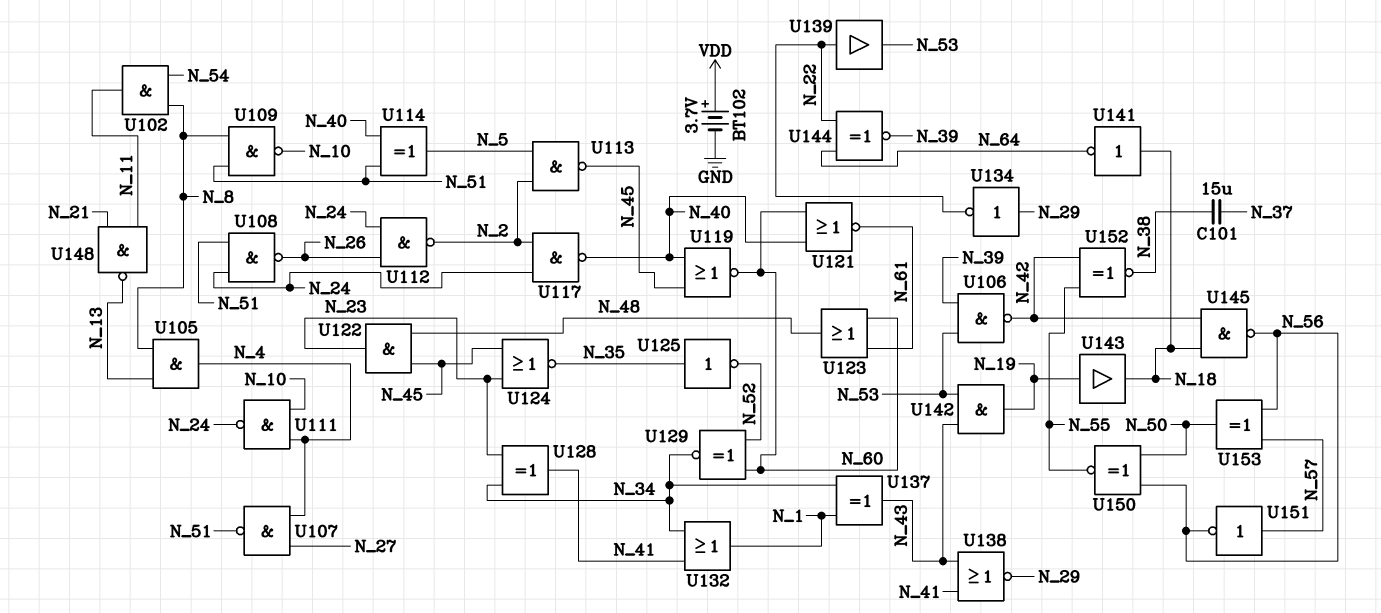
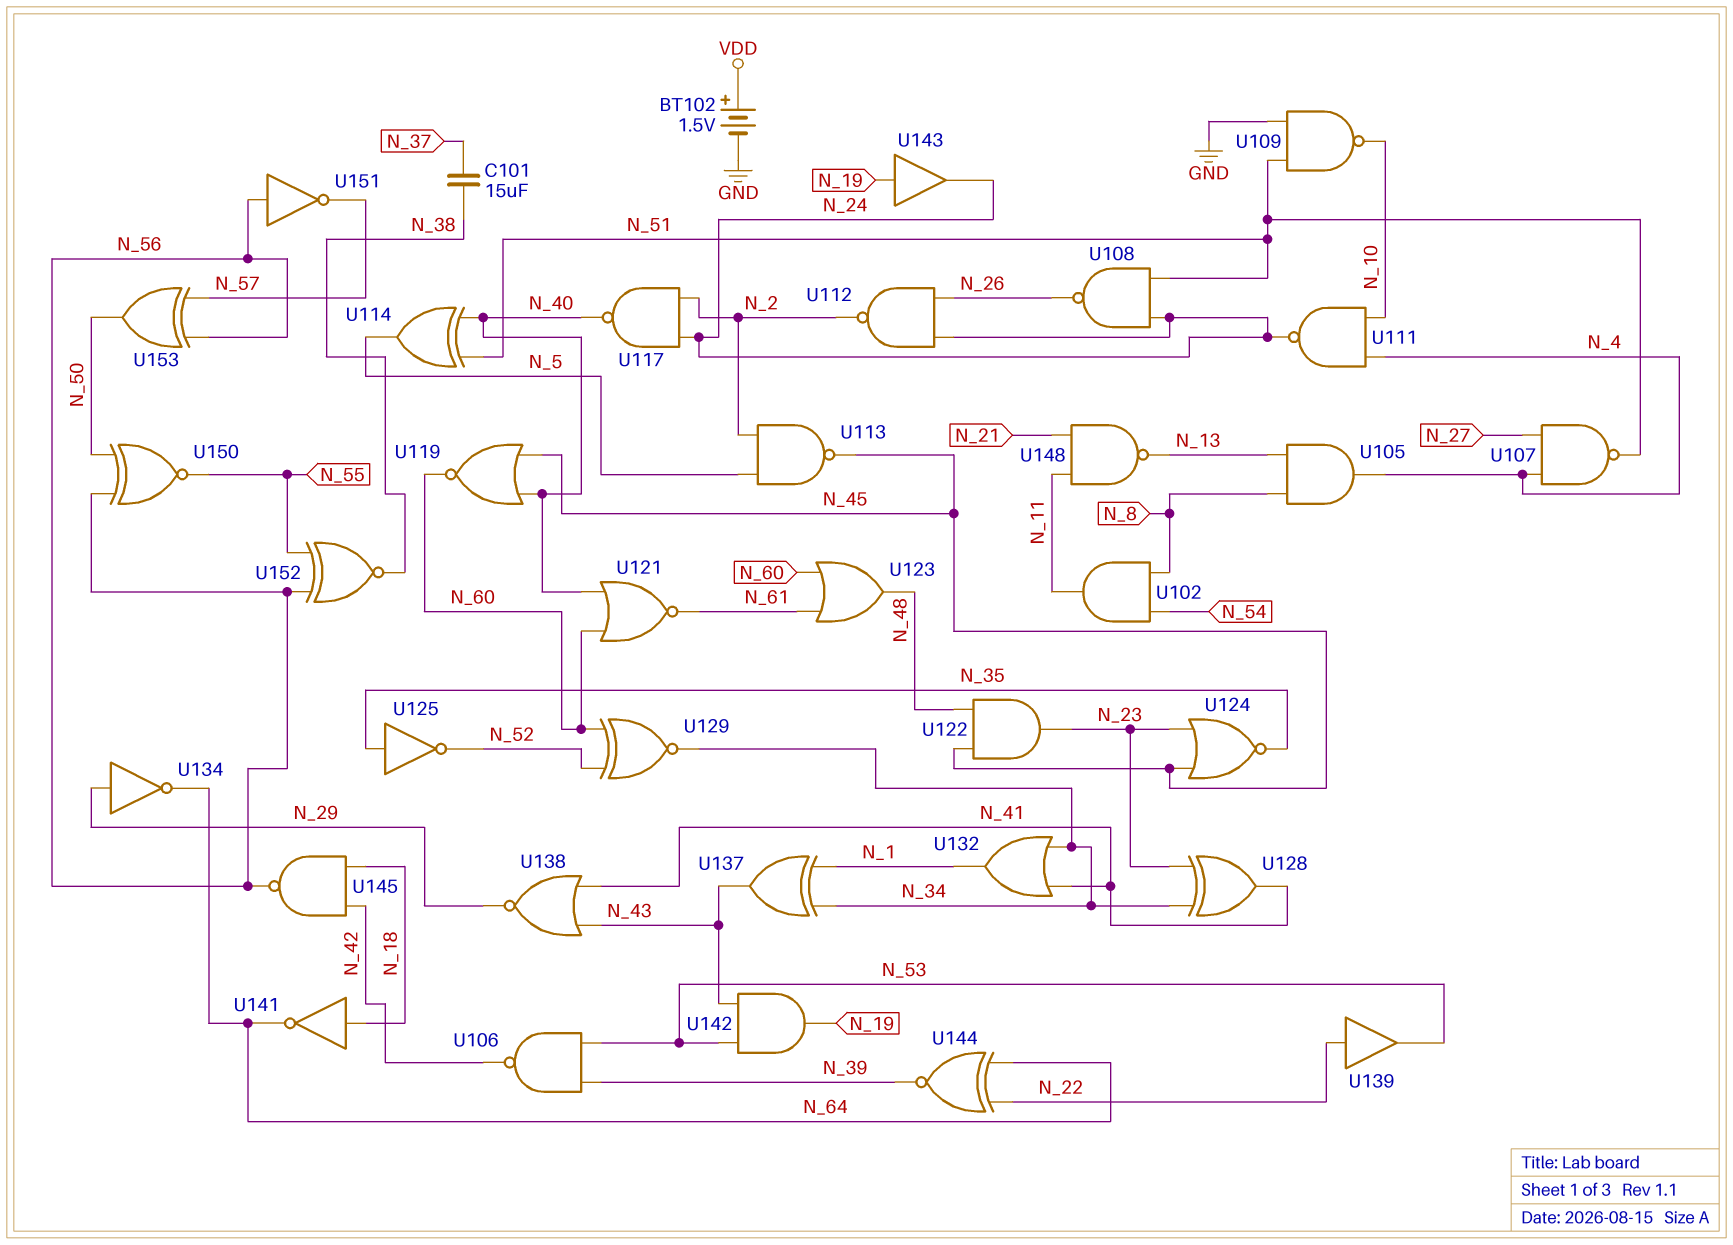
BT102: 3.7V (plus VDD, minus GND) -> 1.5V (plus VDD, minus GND)
U109: NAND (in N_8, in N_51, out N_10) -> NAND (in GND, in N_51, out N_10)
U134: NOT (in N_29, out N_22) -> NOT (in N_29, out N_64)
U143: buffer (in N_19, out N_18) -> buffer (in N_19, out N_24)
U151: NOT (in N_57, out N_56) -> NOT (in N_56, out N_57)
U152: XNOR (in N_42, in N_55, out N_38) -> XNOR (in N_55, in N_56, out N_38)

